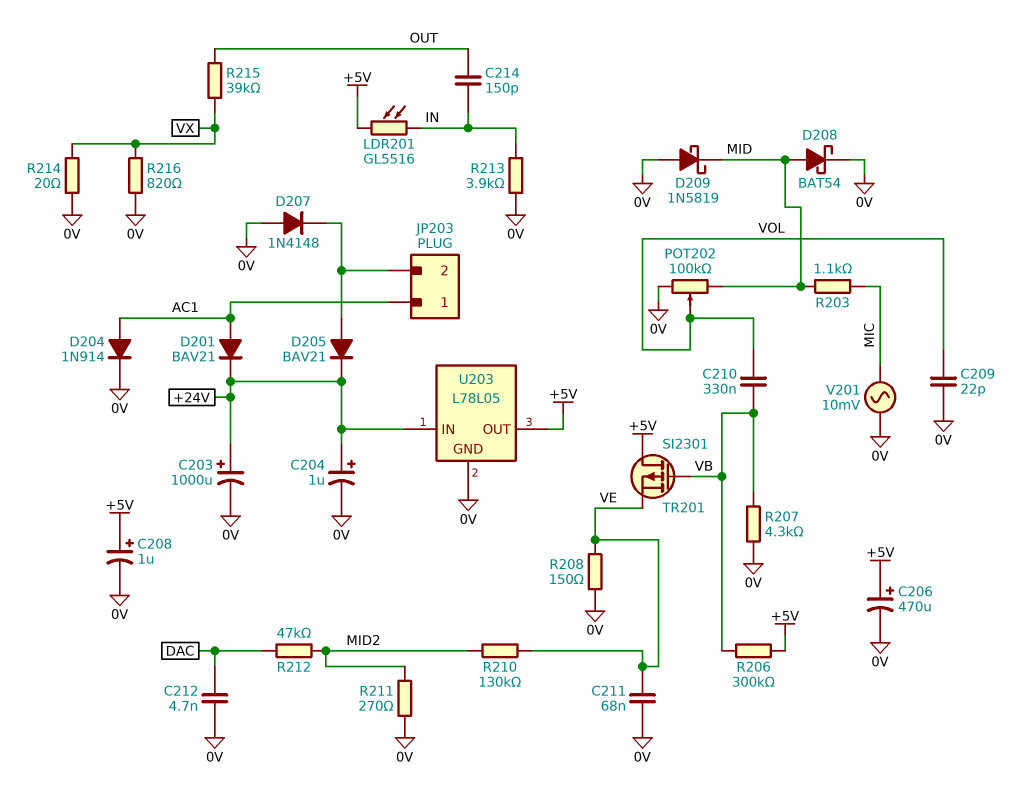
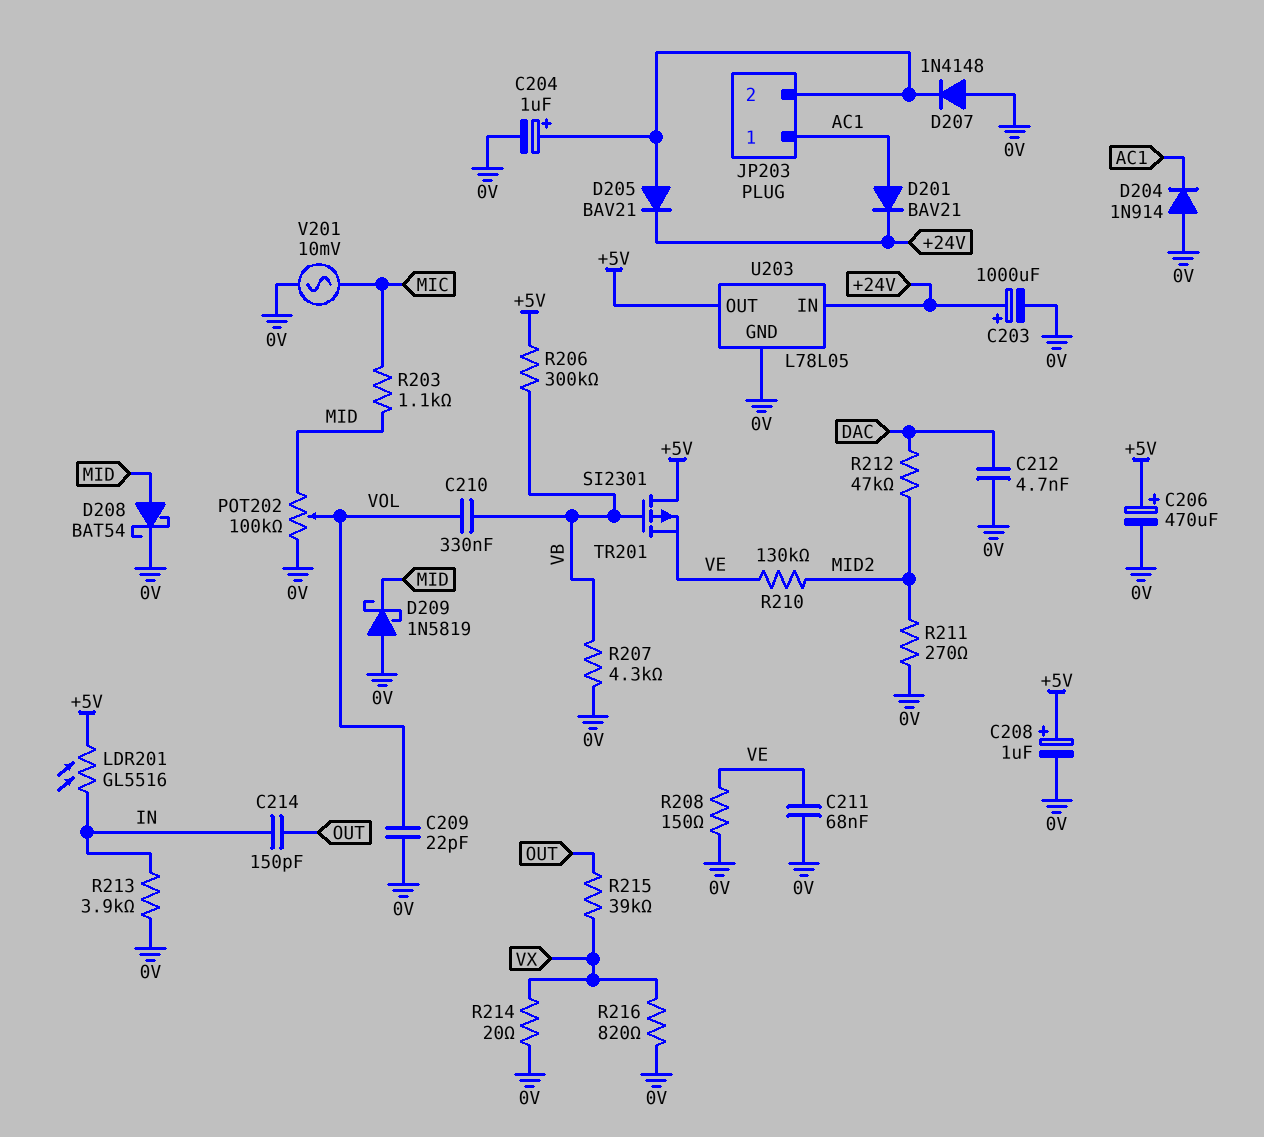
C204: 1uF (plus +24V, minus 0V) -> 1uF (plus JP203/2, minus 0V)
D204: diode 1N914 (A AC1, K 0V) -> diode 1N914 (A 0V, K AC1)

